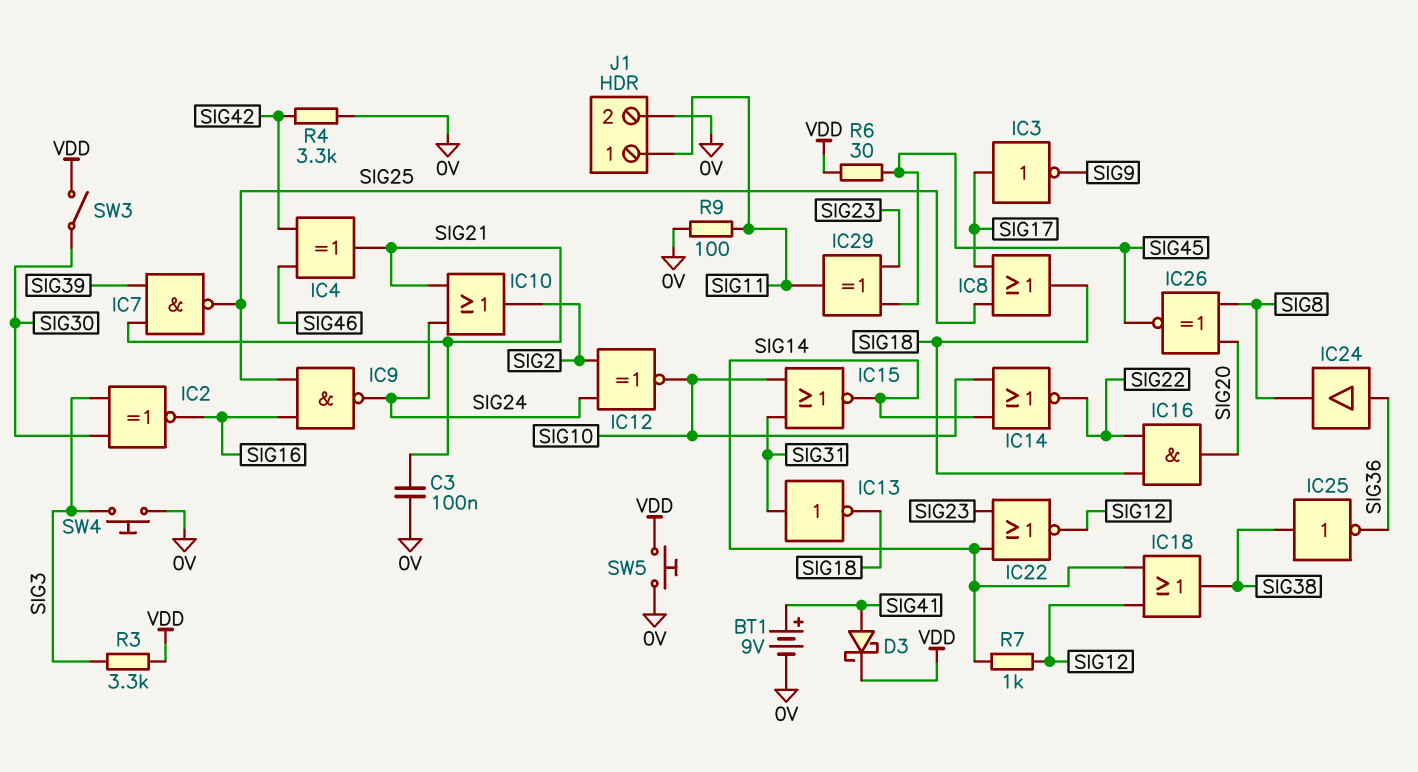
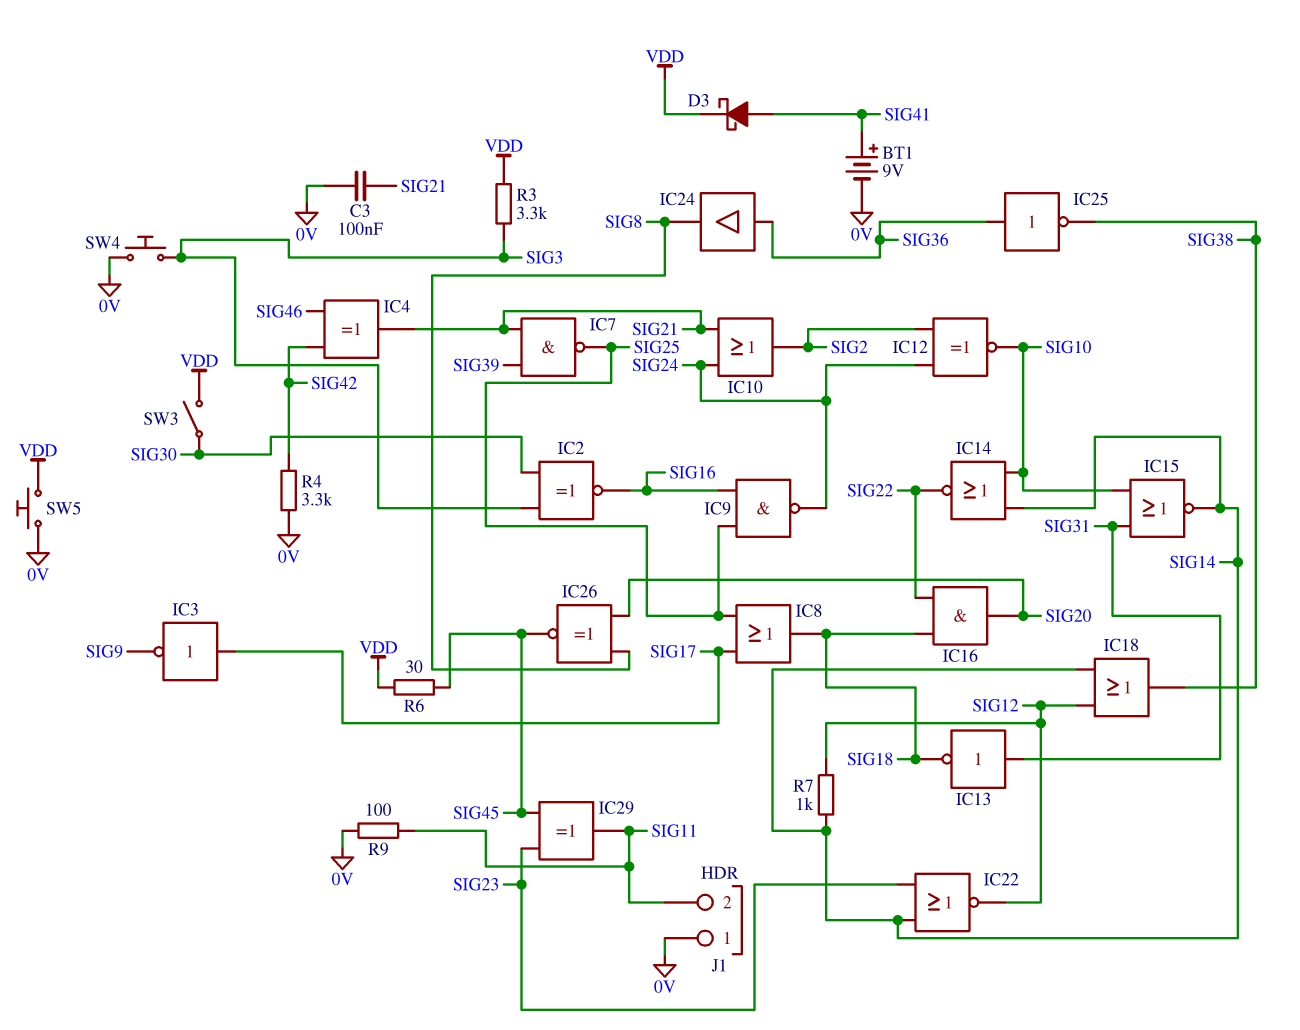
IC25: NOT (in SIG38, out SIG36) -> NOT (in SIG36, out SIG38)
J1 pin 1: SIG11 -> 0V
J1 pin 2: 0V -> SIG11

